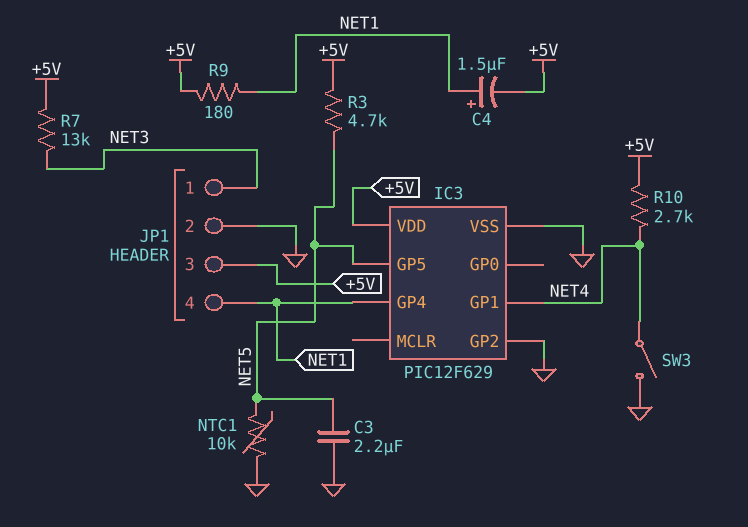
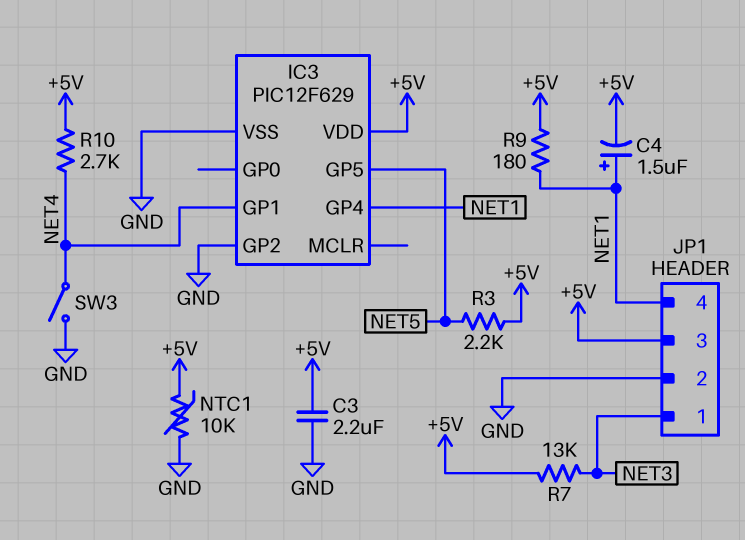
C3: 2.2uF (GND, NET5) -> 2.2uF (+5V, GND)
NTC1: 10k (GND, NET5) -> 10k (+5V, GND)
R3: 4.7k (+5V, NET5) -> 2.2k (+5V, NET5)

